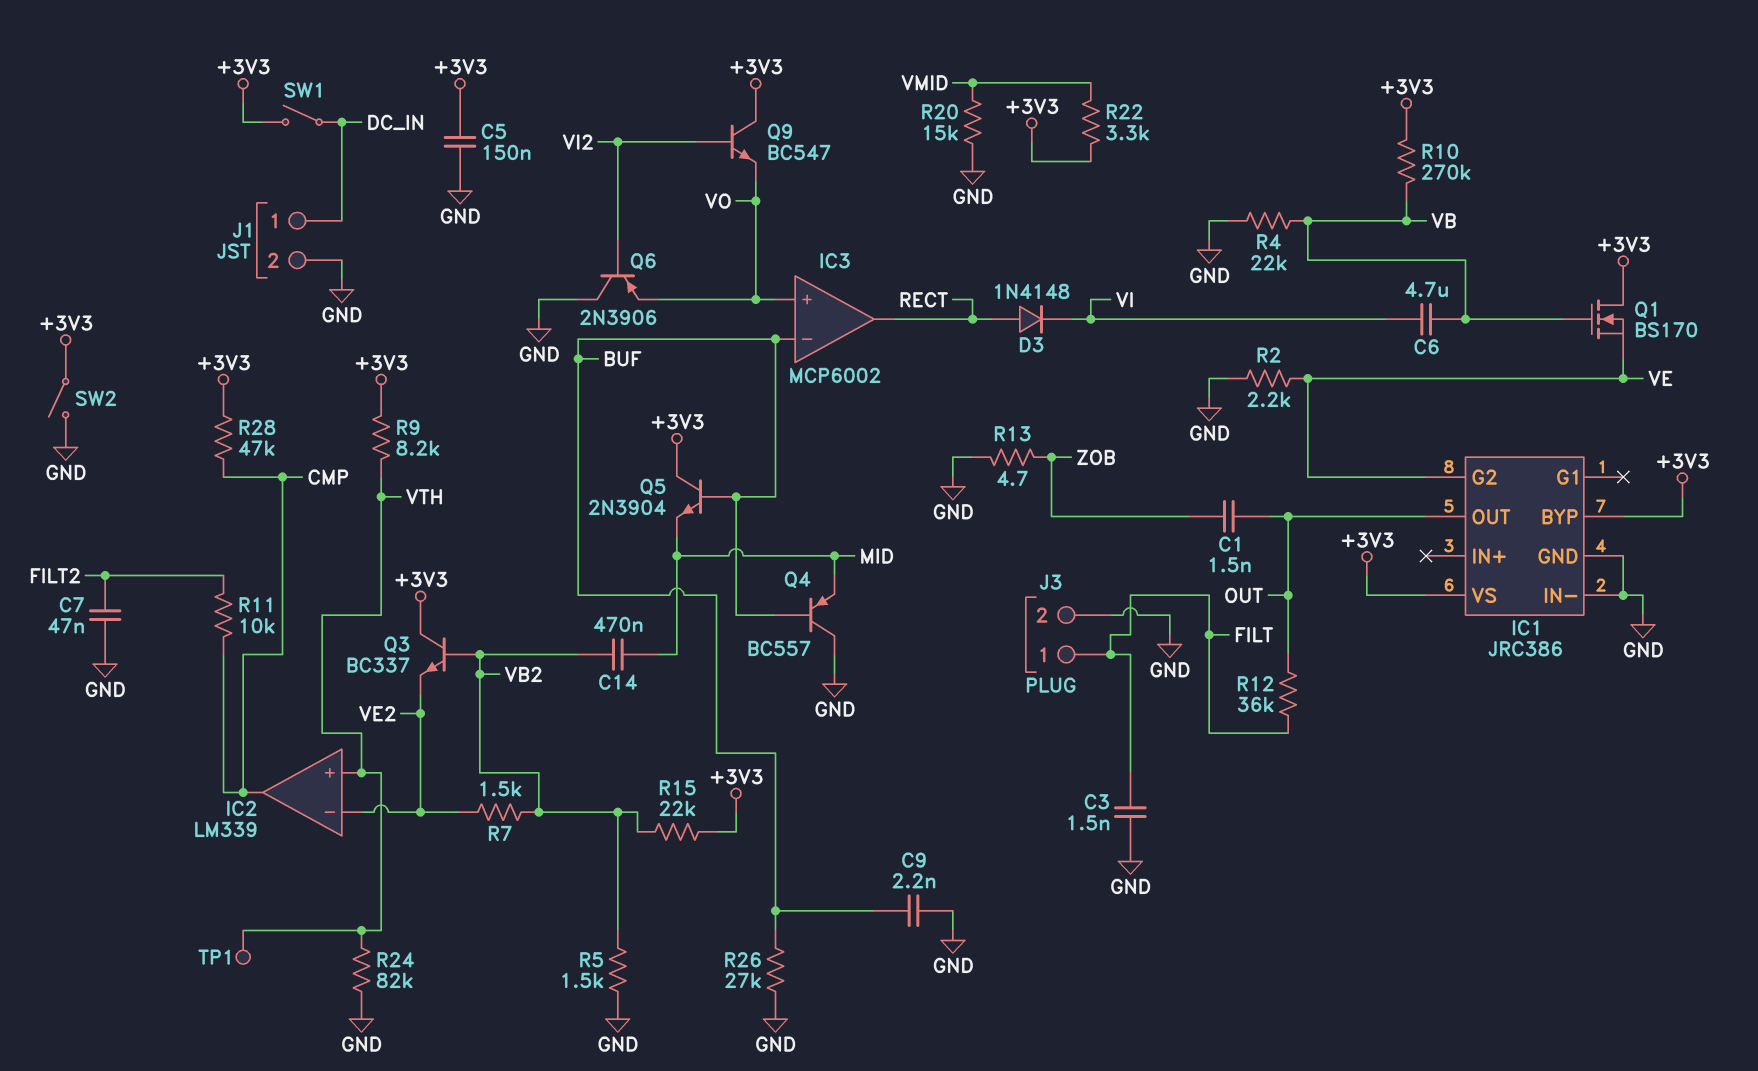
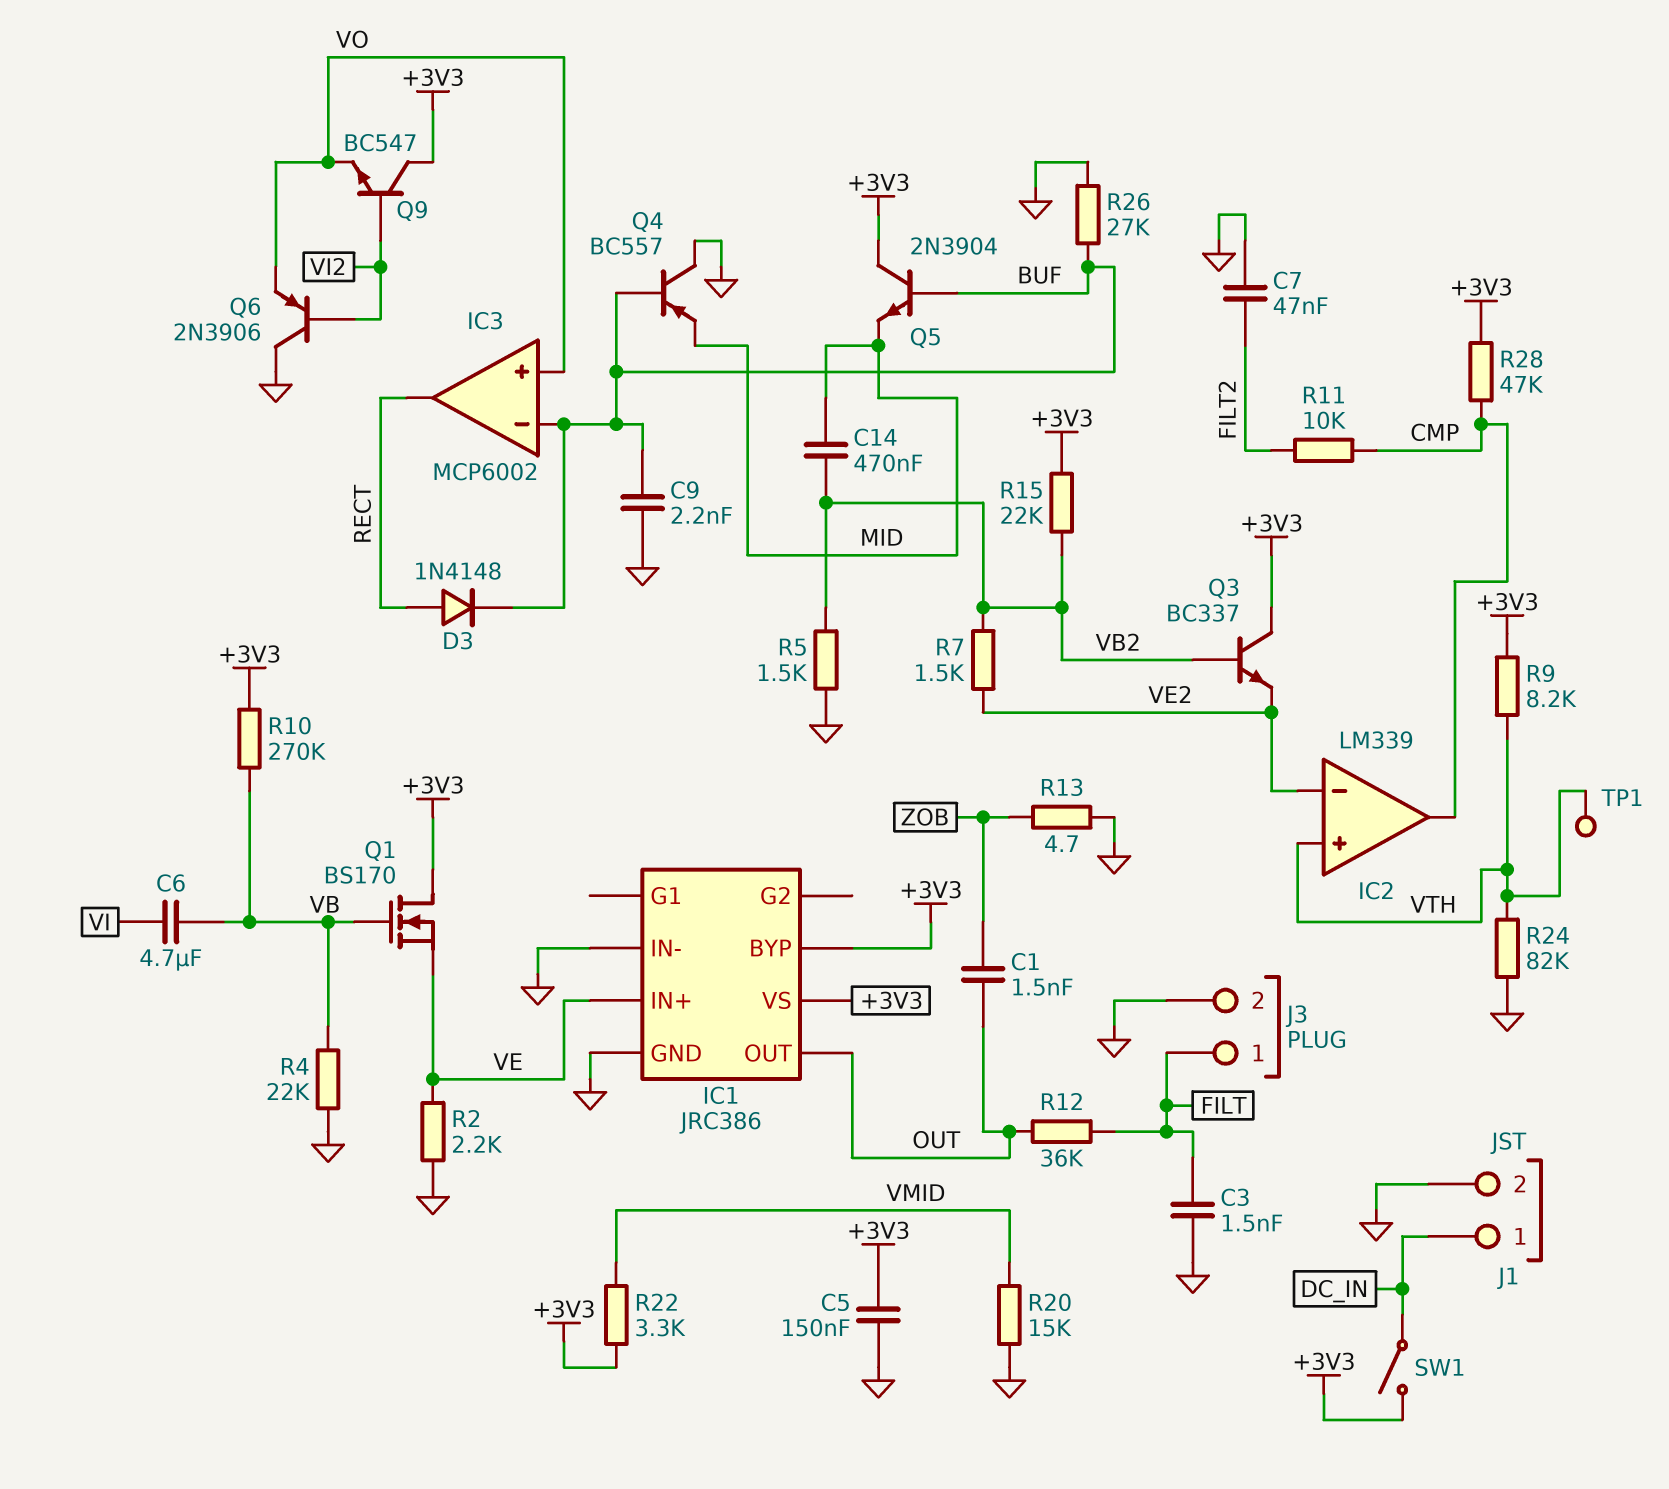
D3: diode 1N4148 (A RECT, K VI) -> diode 1N4148 (A RECT, K BUF)
IC1 pin G2: VE -> none
IC1 pin IN+: none -> VE
SW2: switch (+3V3, GND) -> none

